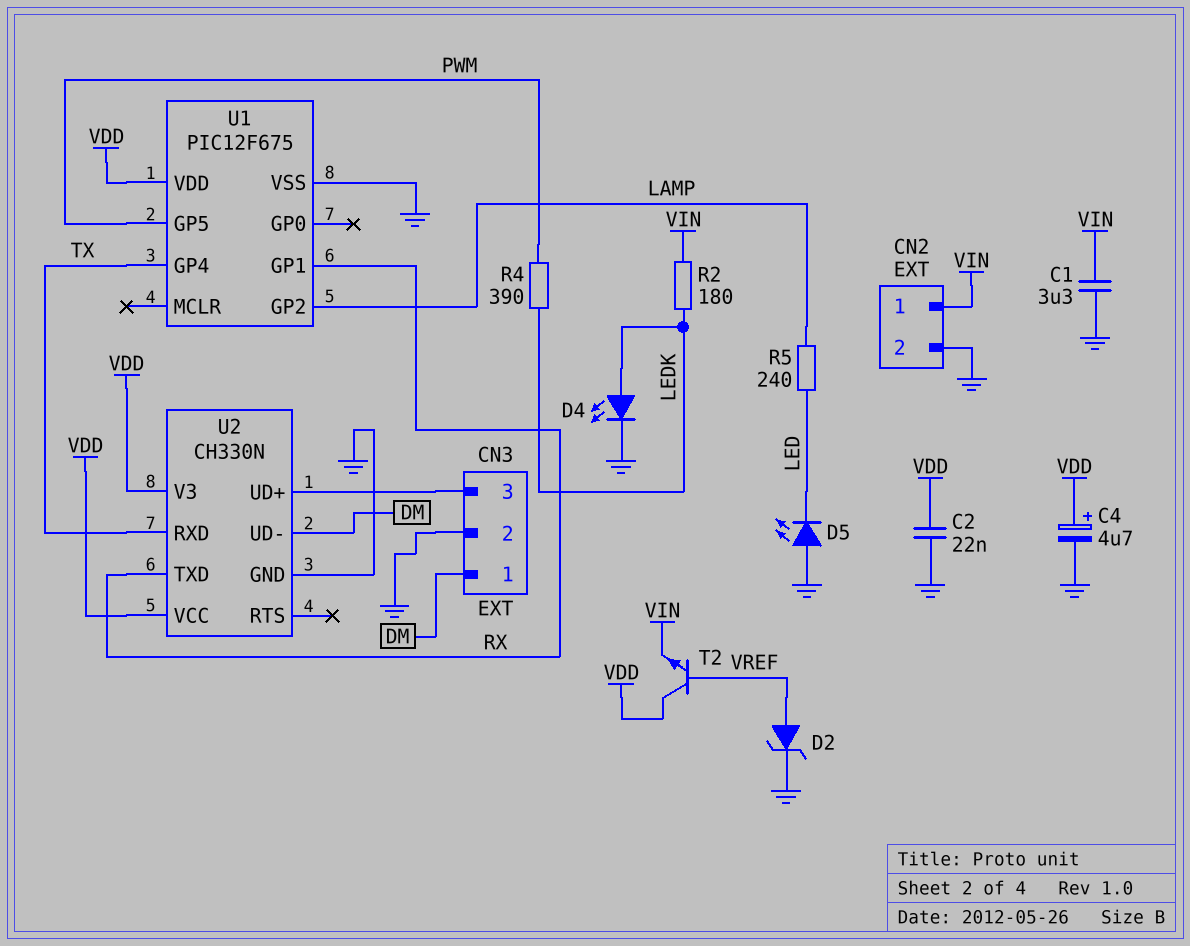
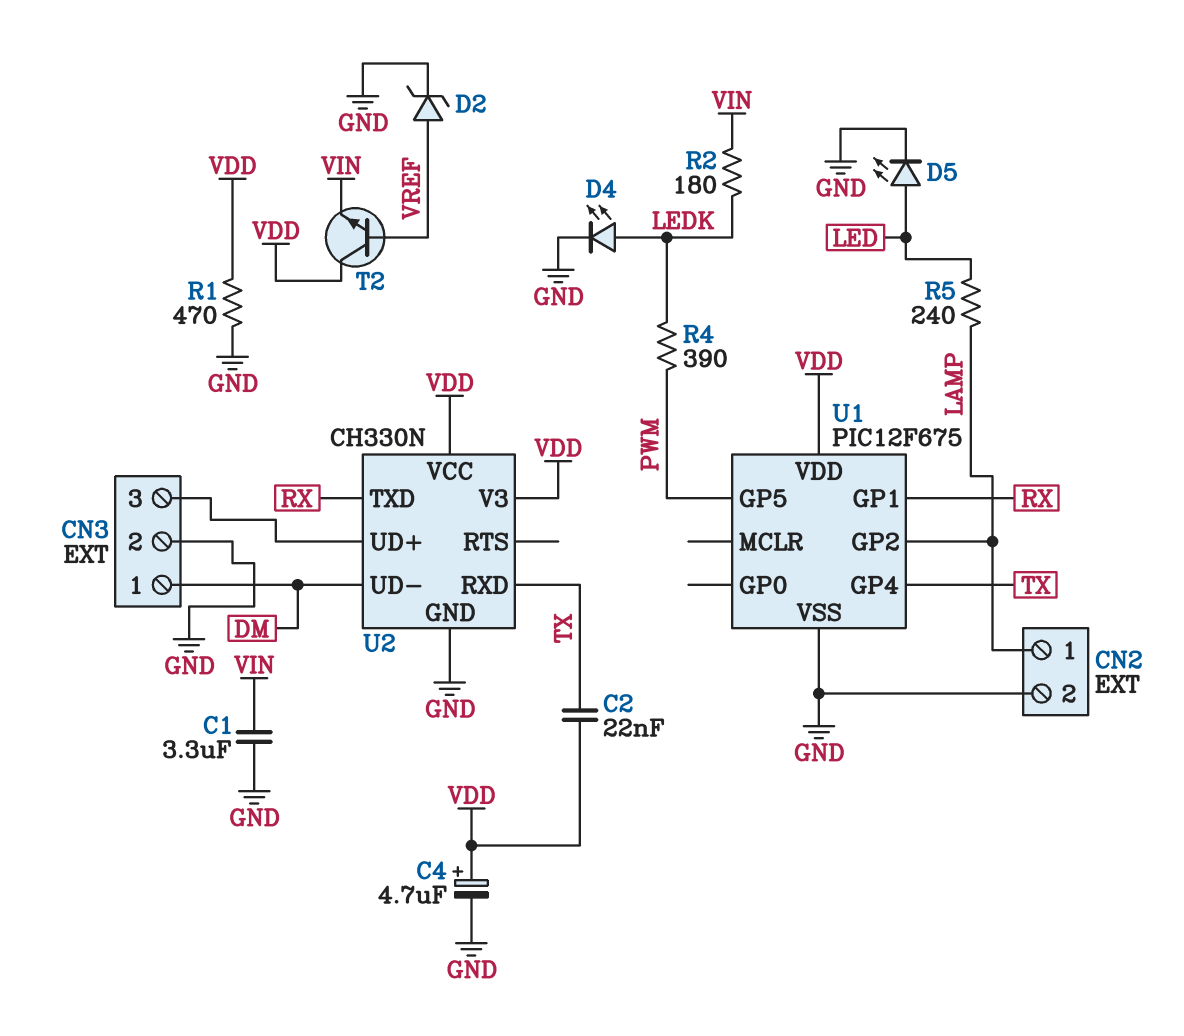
C2: 22nF (GND, VDD) -> 22nF (TX, VDD)
CN2 pin 1: VIN -> LAMP
D5: LED (A GND, K LED) -> LED (A LED, K GND)
R1: none -> 470 (GND, VDD)

